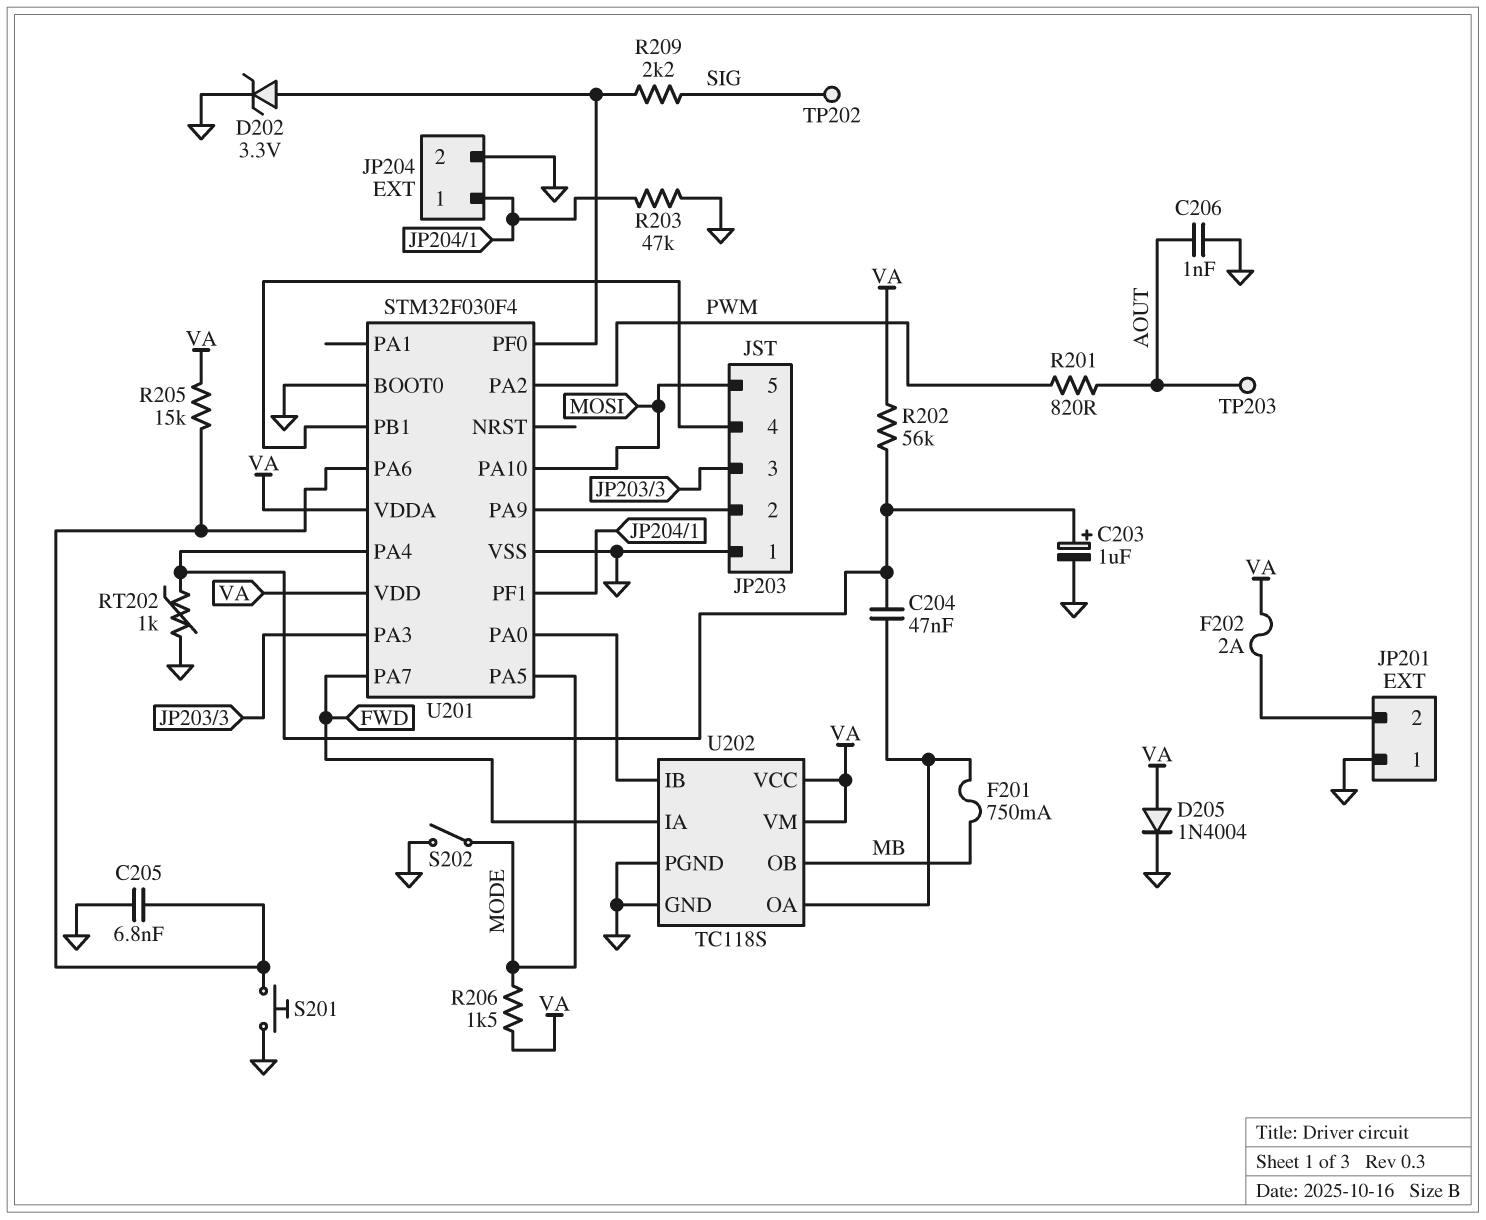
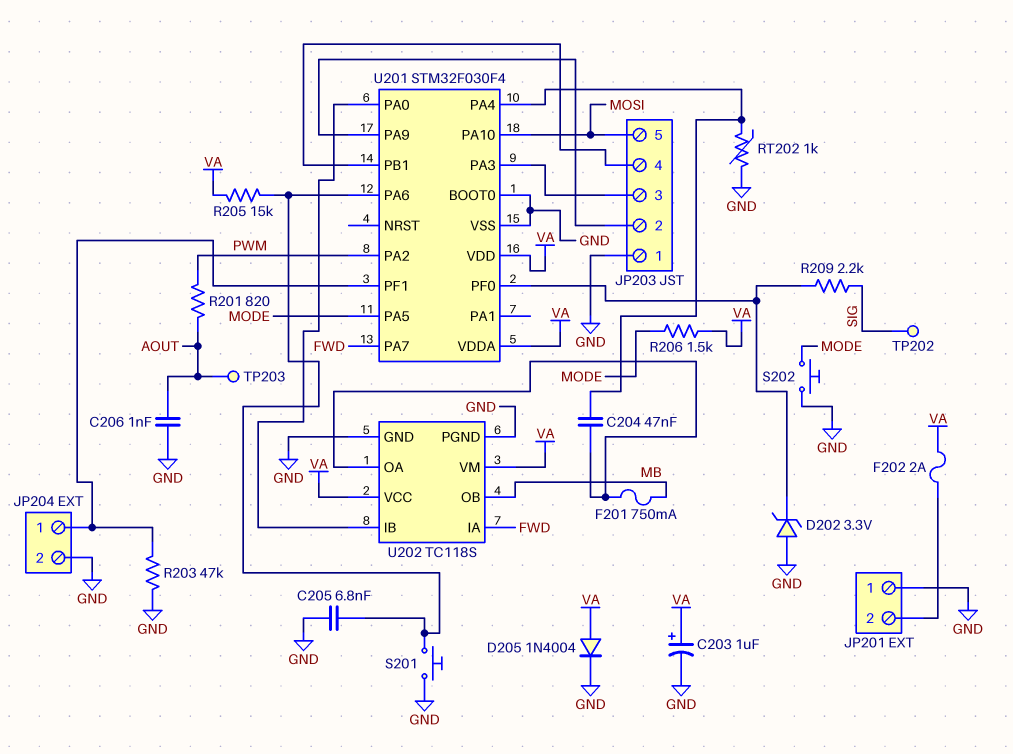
C203: 1uF (plus U201/PA4, minus GND) -> 1uF (plus VA, minus GND)
D202: zener 3.3V (A U201/PF0, K GND) -> zener 3.3V (A GND, K U201/PF0)
R202: 56k (U201/PA4, VA) -> none
S202: switch (GND, MODE) -> button (GND, MODE)

